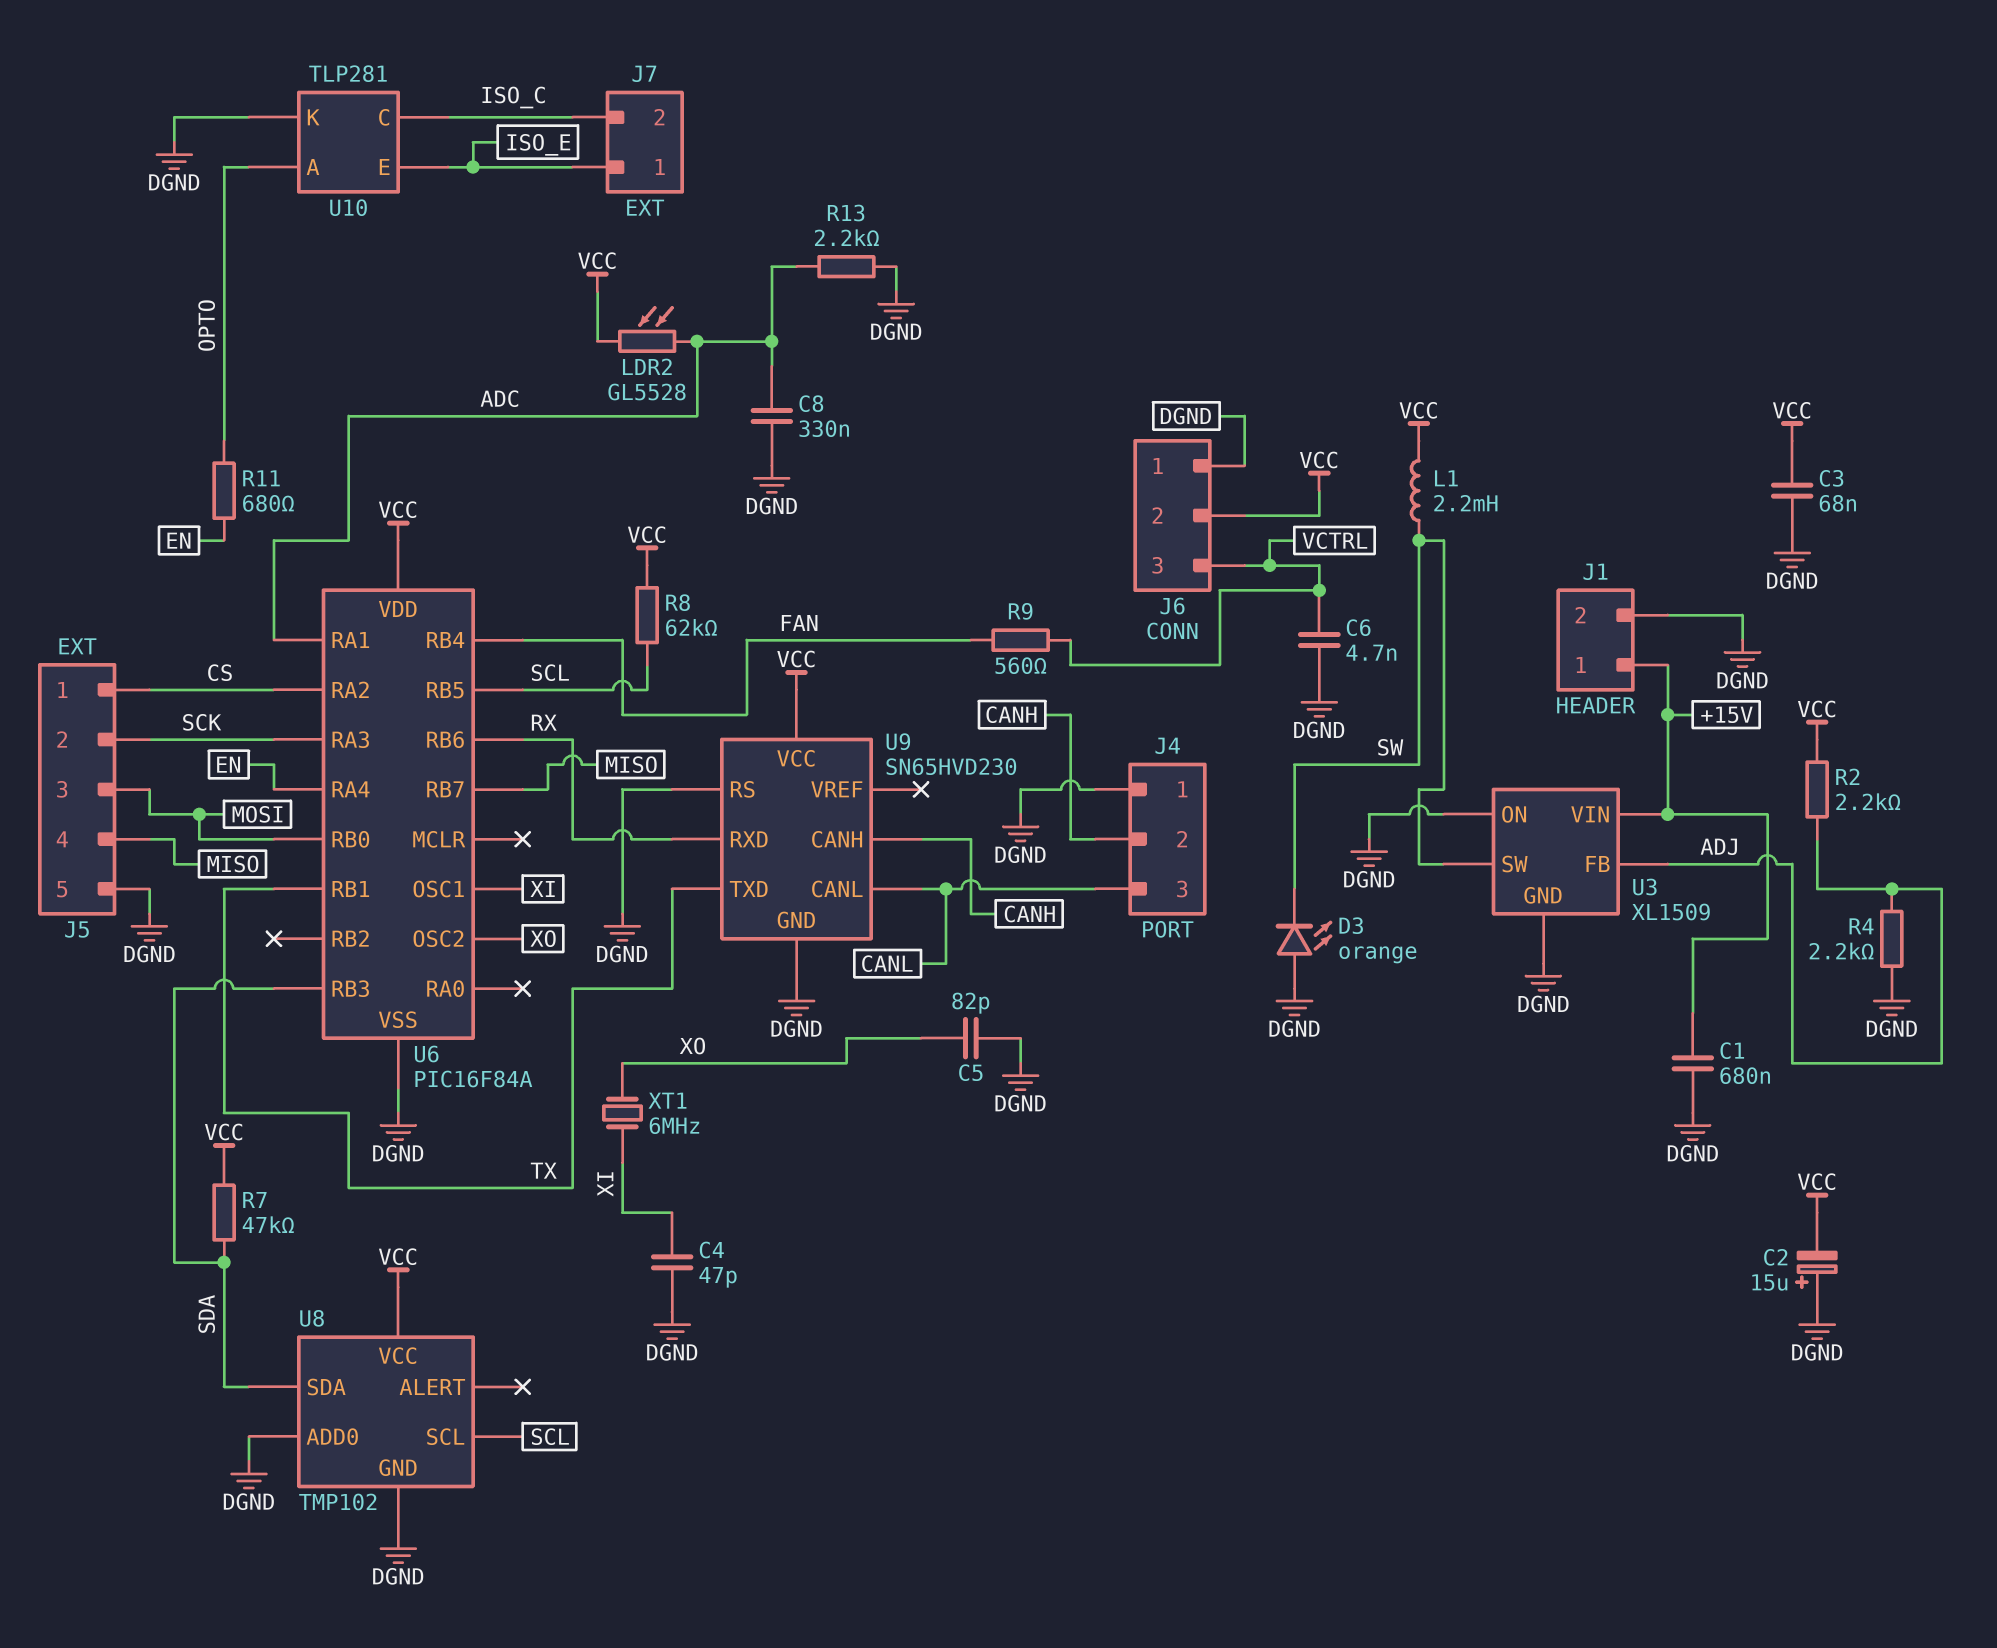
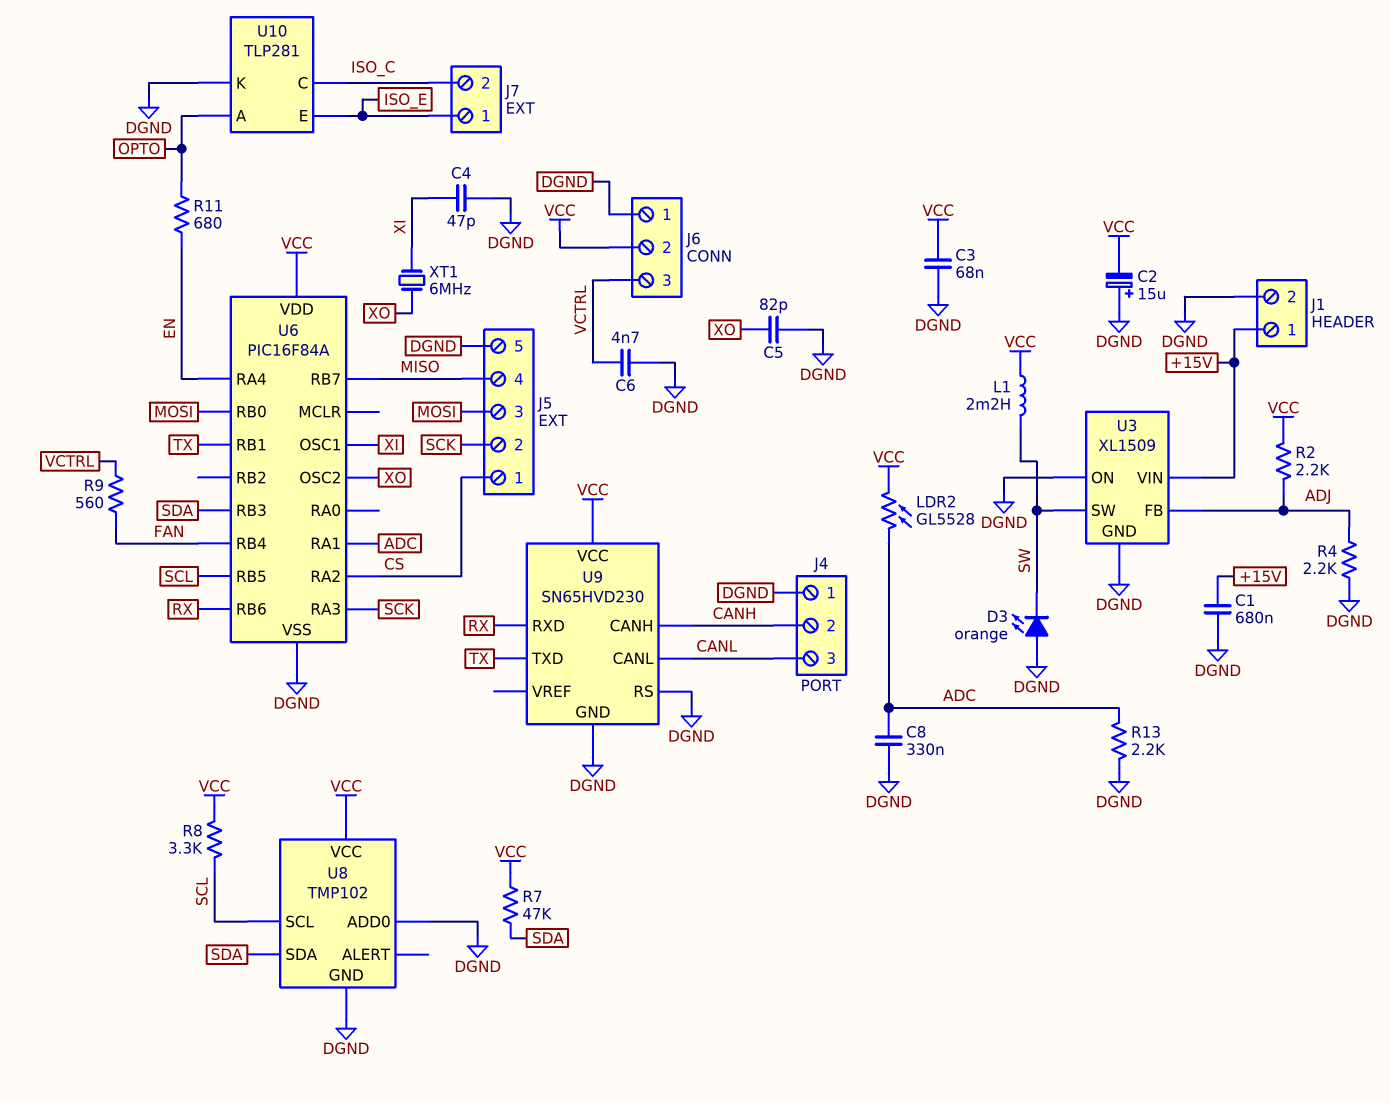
R8: 62k (SCL, VCC) -> 3.3k (SCL, VCC)

